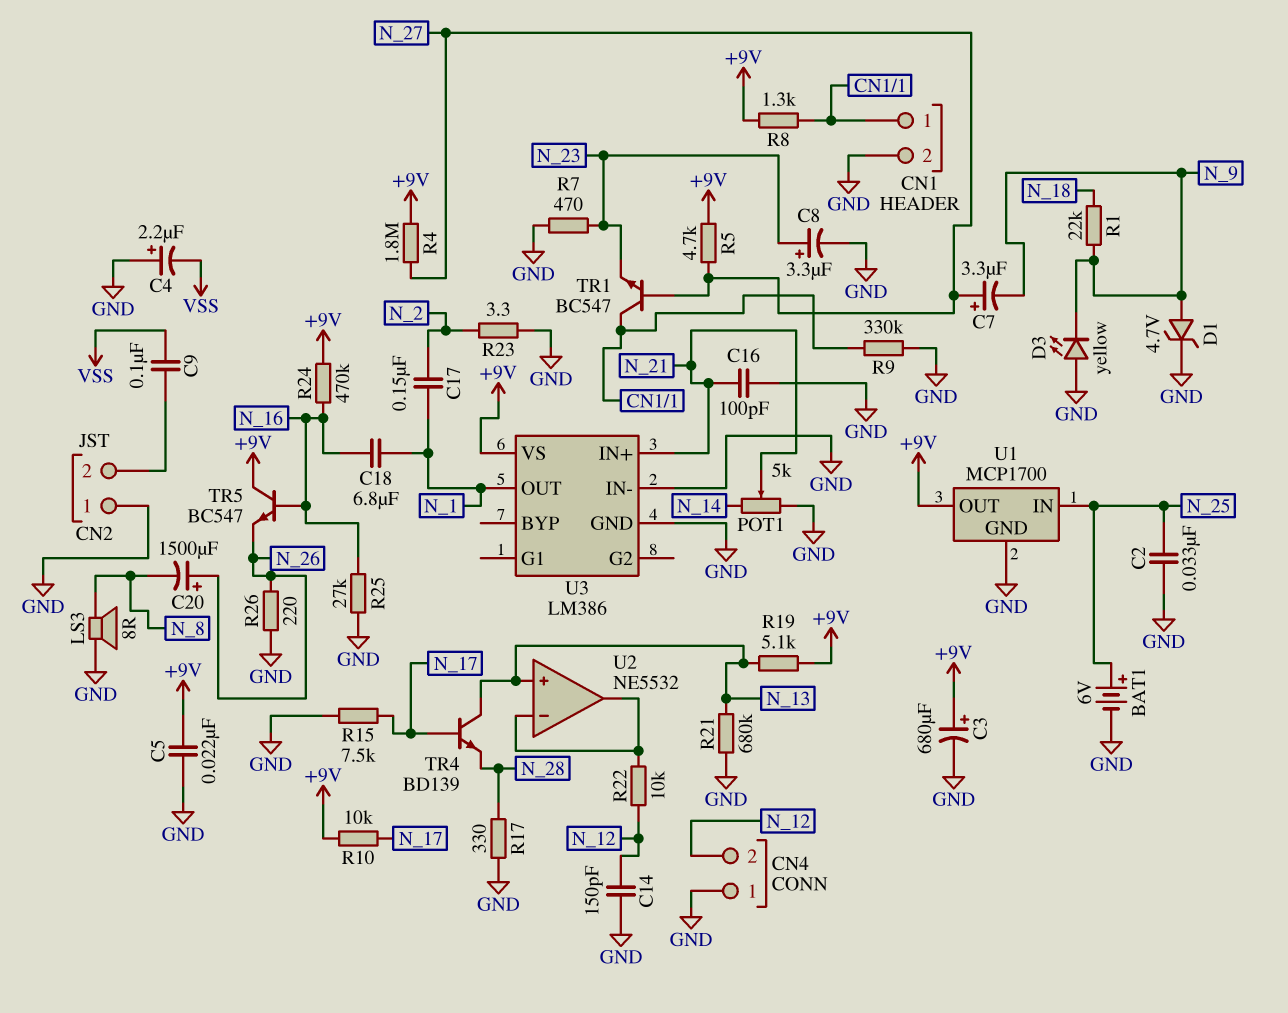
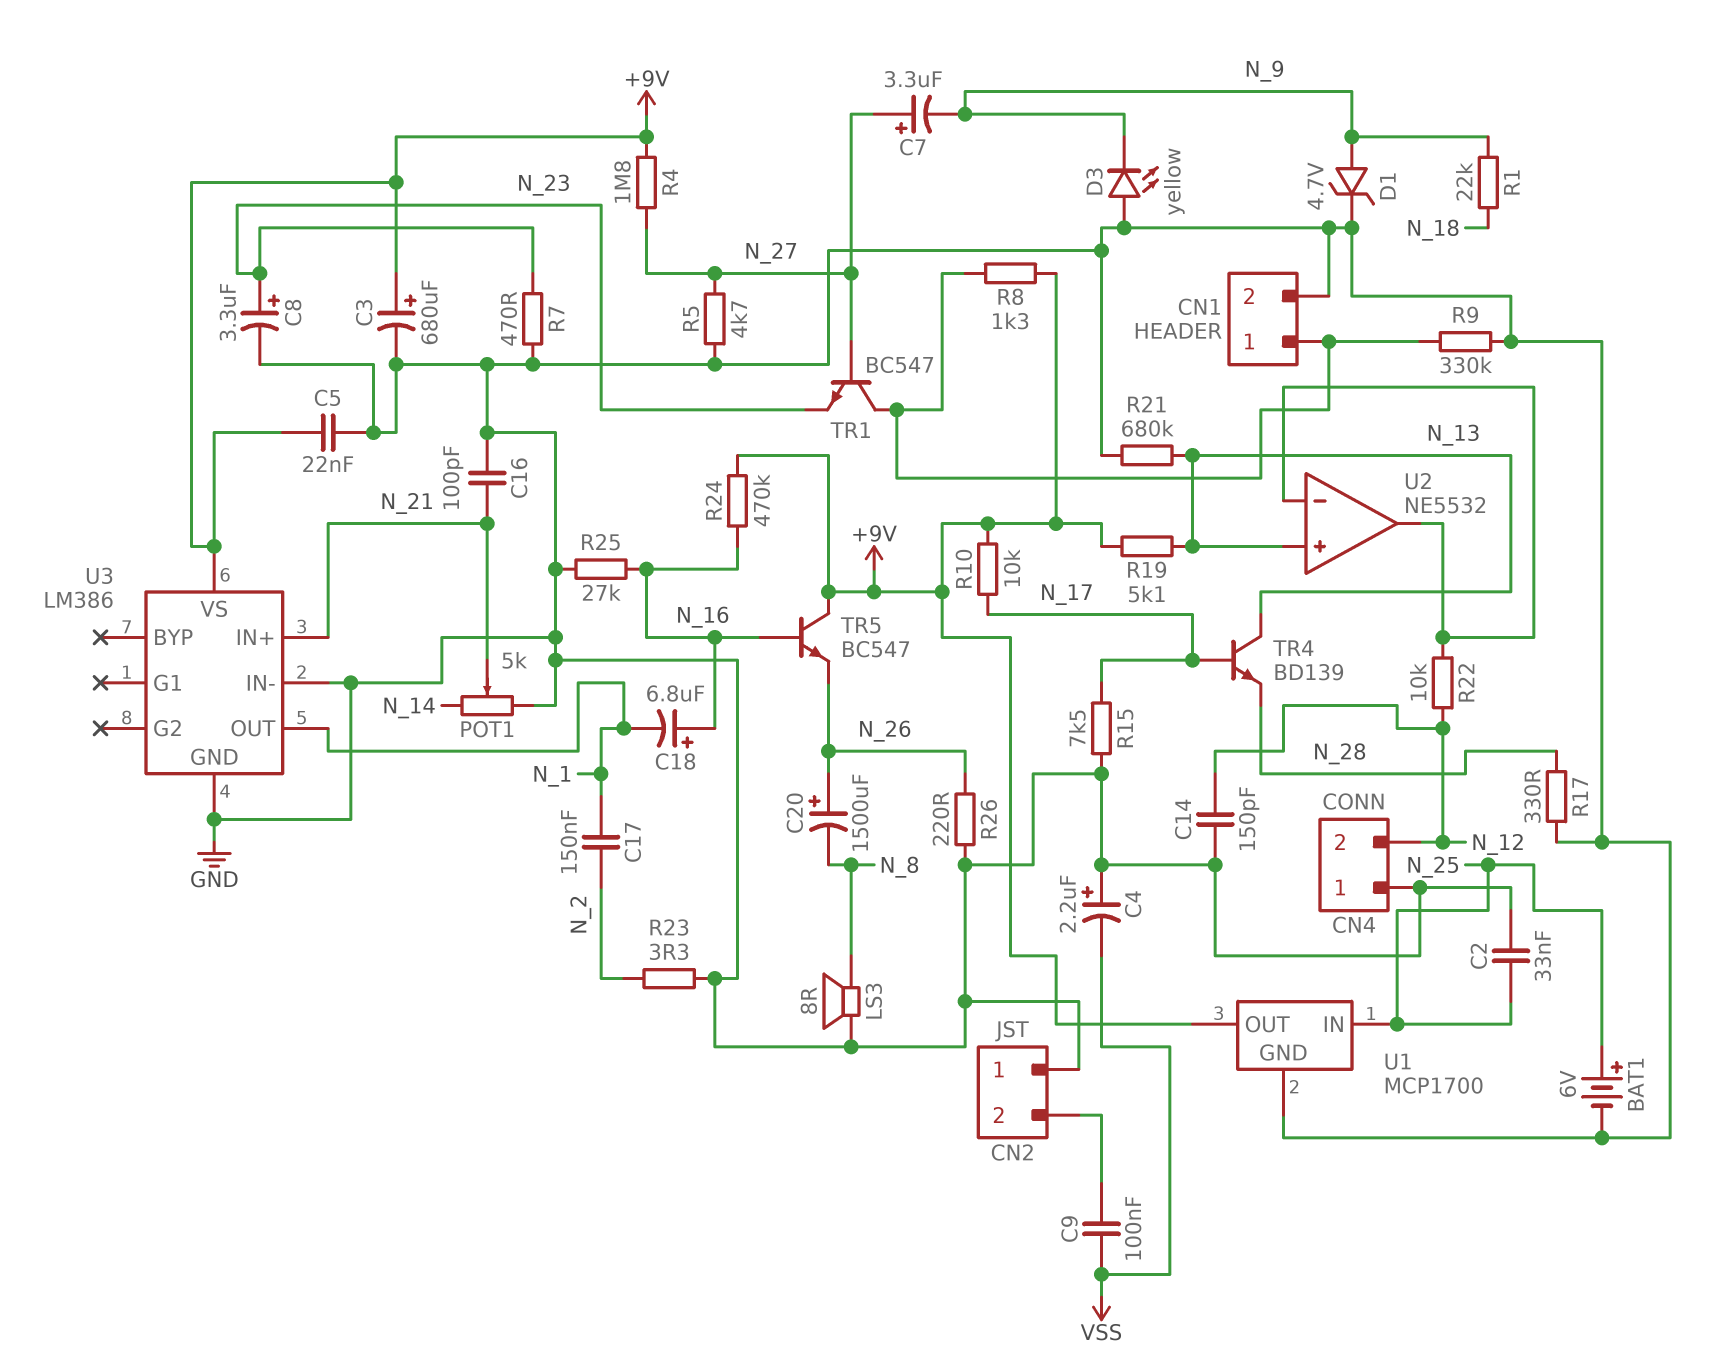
C18: 6.8uF (N_1, N_16) -> 6.8uF (plus N_16, minus N_1)
R5: 4.7k (+9V, N_27) -> 4.7k (GND, N_27)

